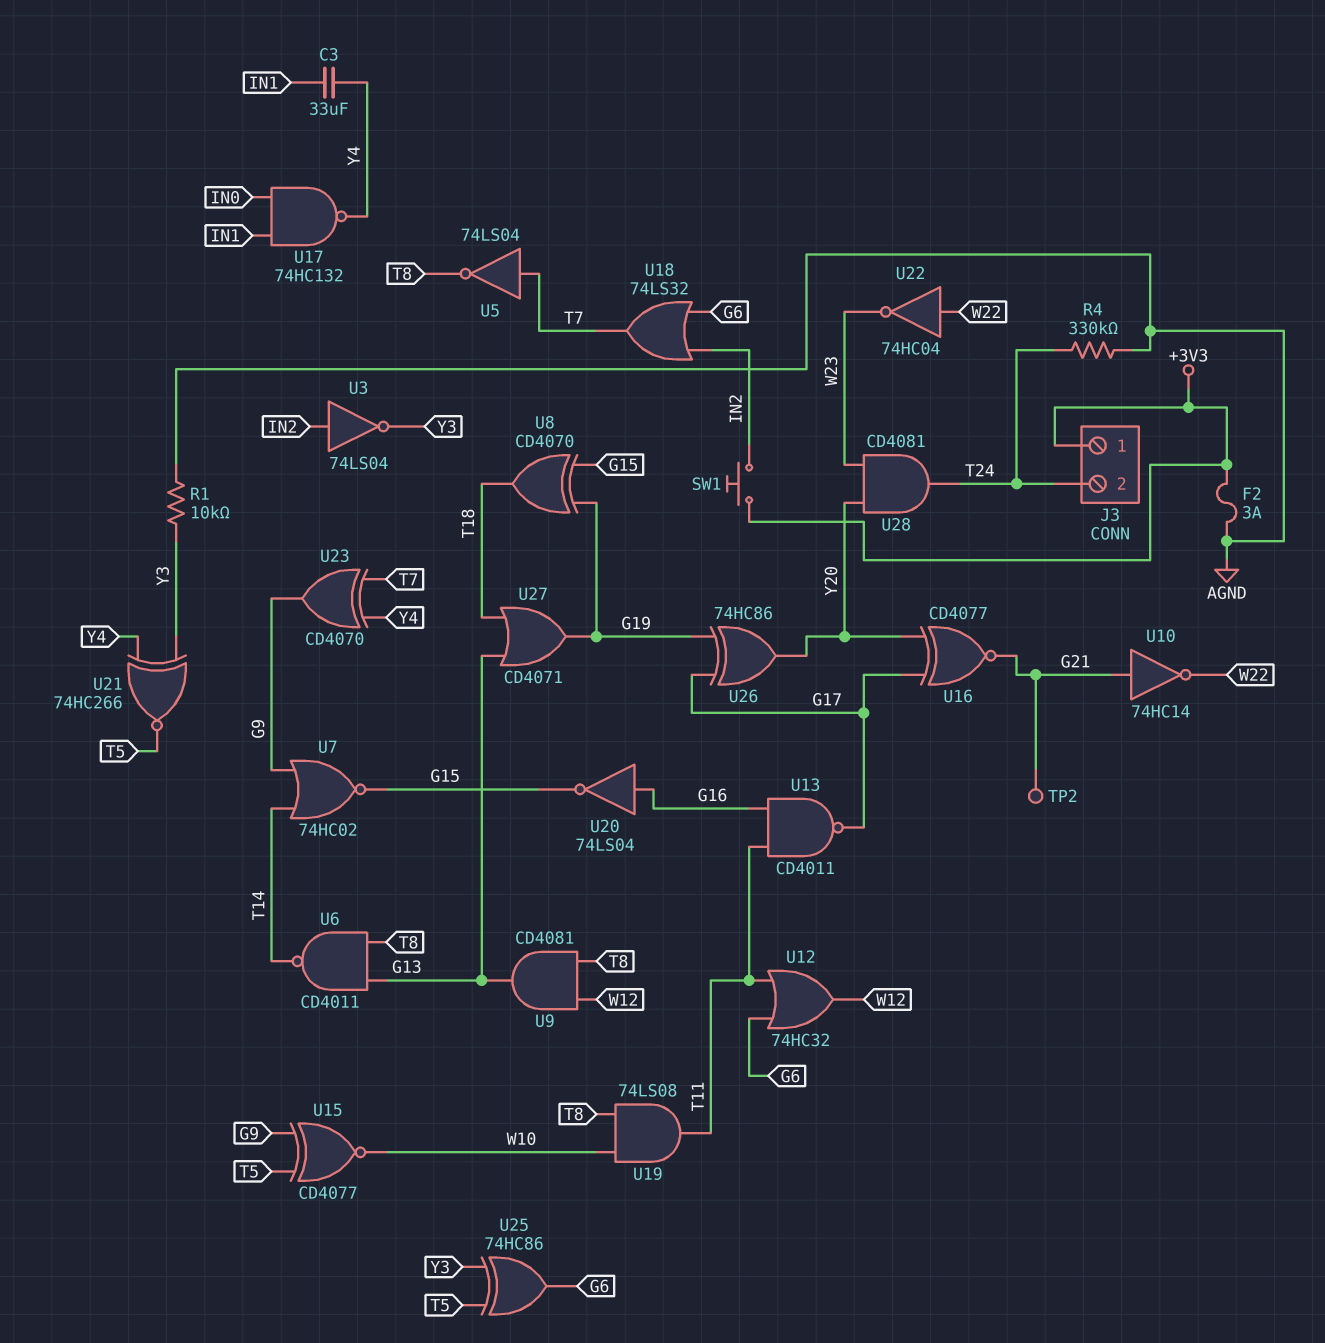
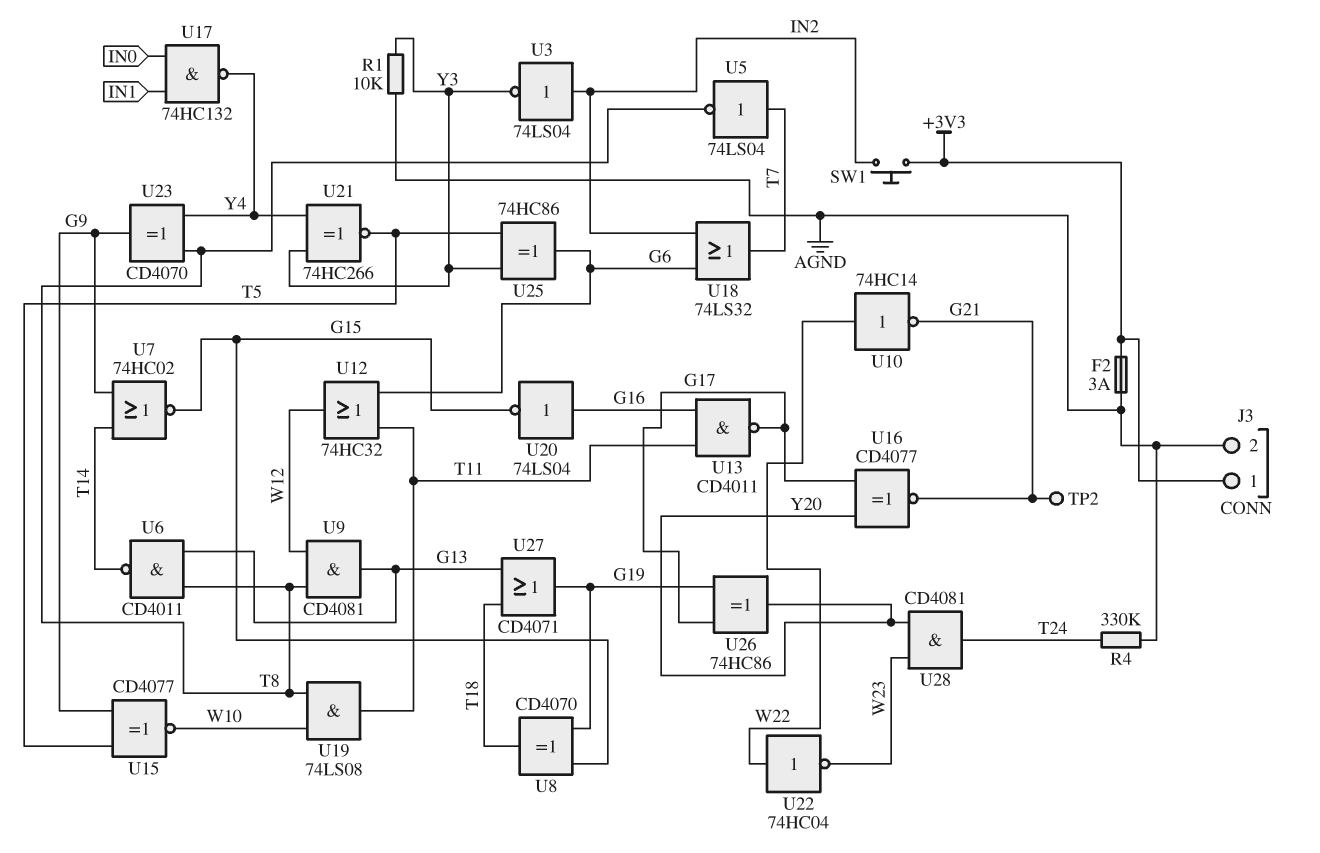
C3: 33uF (IN1, Y4) -> none
J3 pin 2: T24 -> AGND
U10: NOT 74HC14 (in G21, out W22) -> NOT 74HC14 (in W22, out G21)
U23: XOR CD4070 (in T7, in Y4, out G9) -> XOR CD4070 (in T8, in Y4, out G9)

